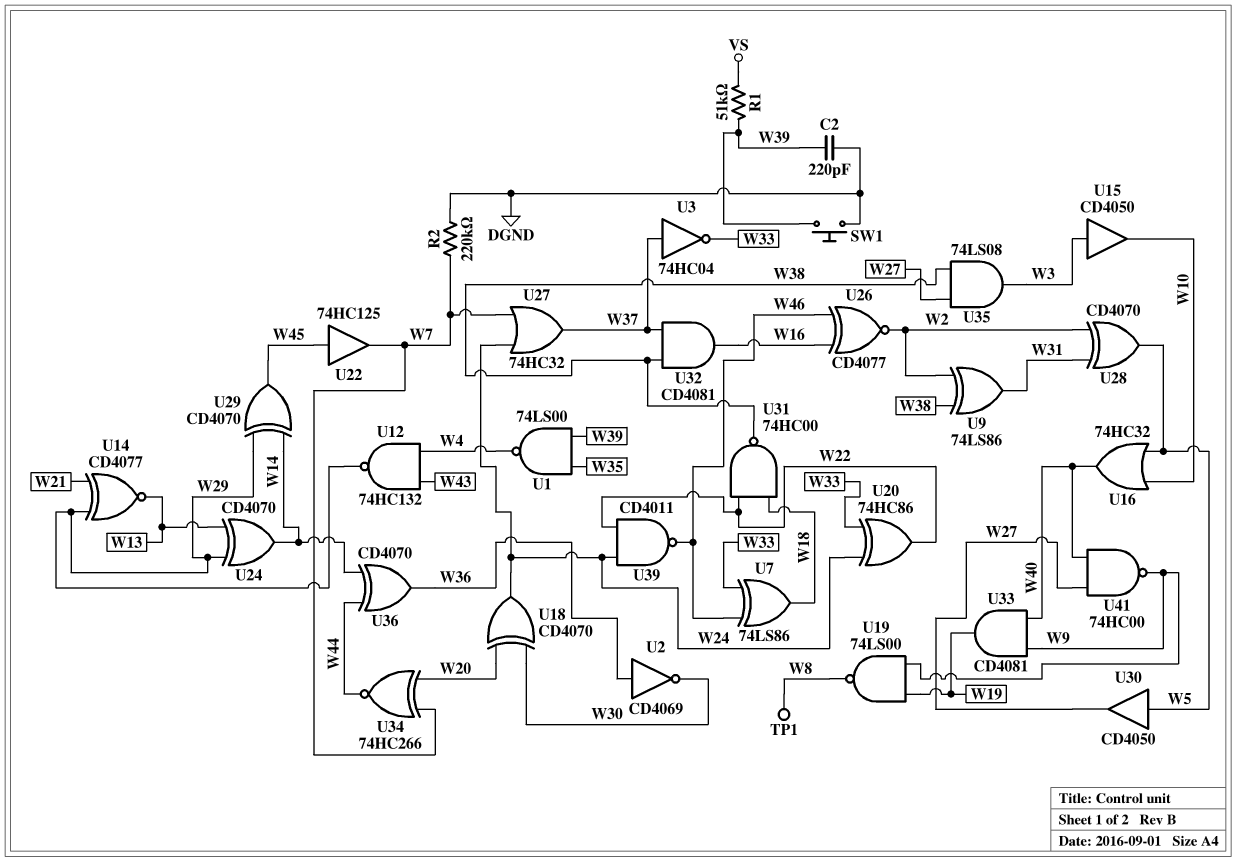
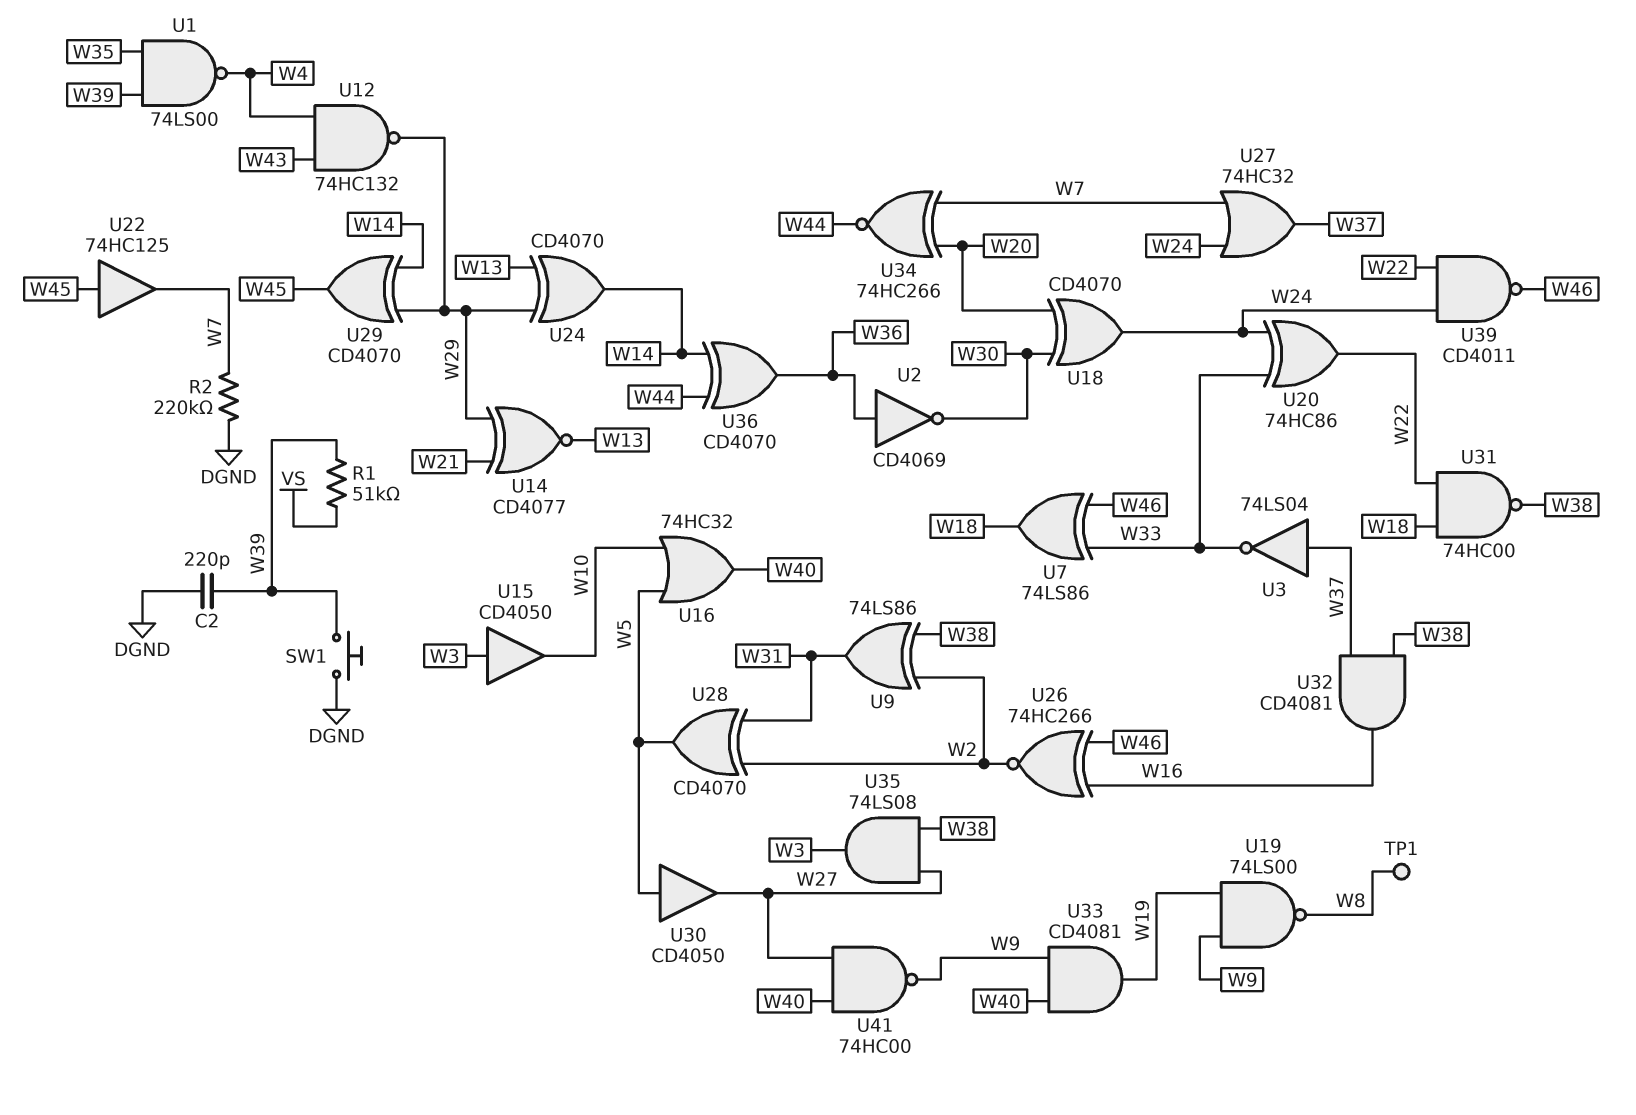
U3: NOT 74HC04 (in W37, out W33) -> NOT 74LS04 (in W37, out W33)
U26: XNOR CD4077 (in W16, in W46, out W2) -> XNOR 74HC266 (in W16, in W46, out W2)

